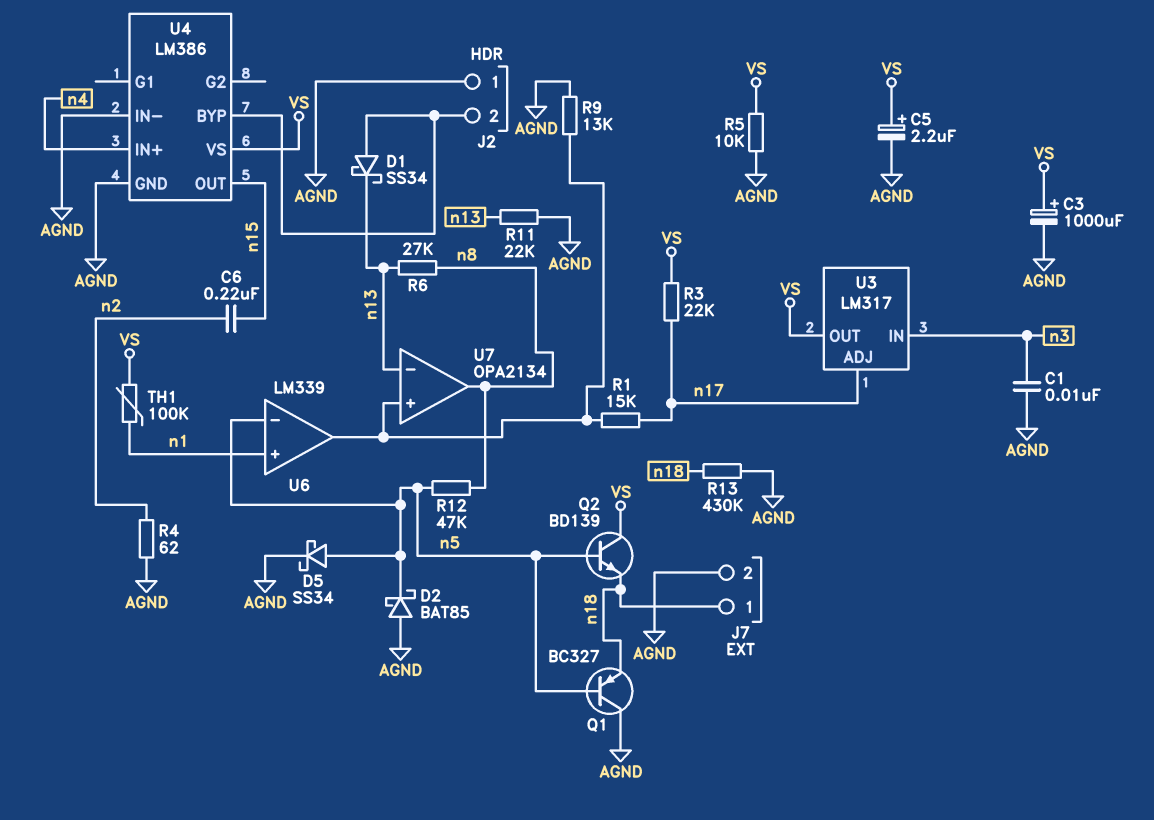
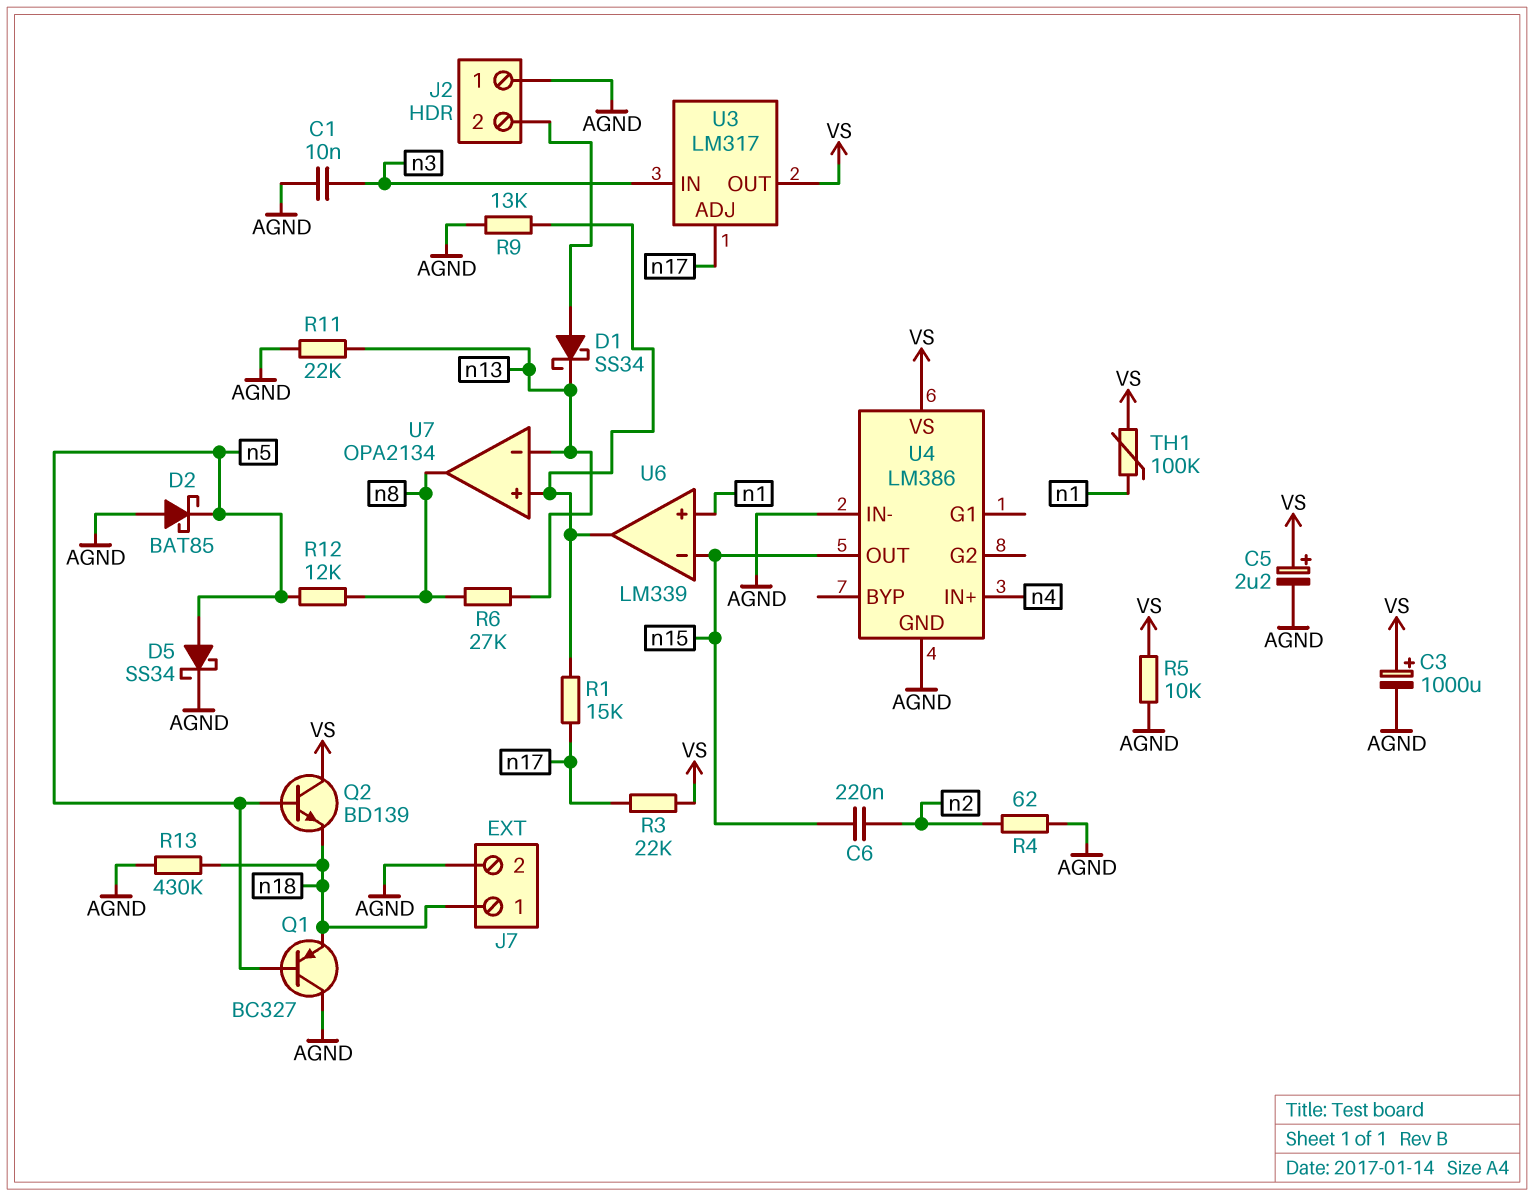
R12: 47k (n5, n8) -> 12k (n5, n8)
U4 pin BYP: J2/2 -> none
U6 pin in-: n5 -> n15

